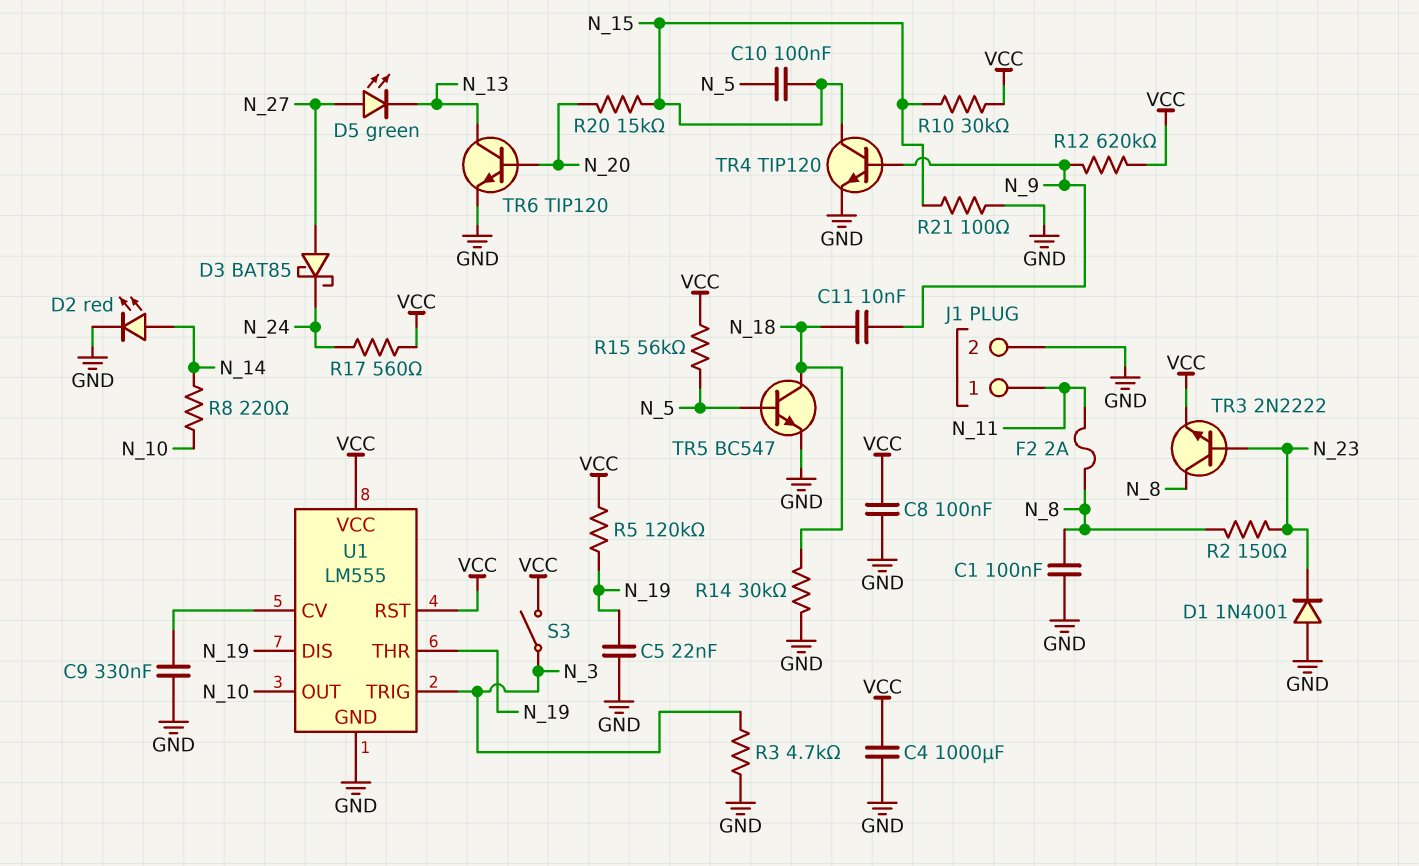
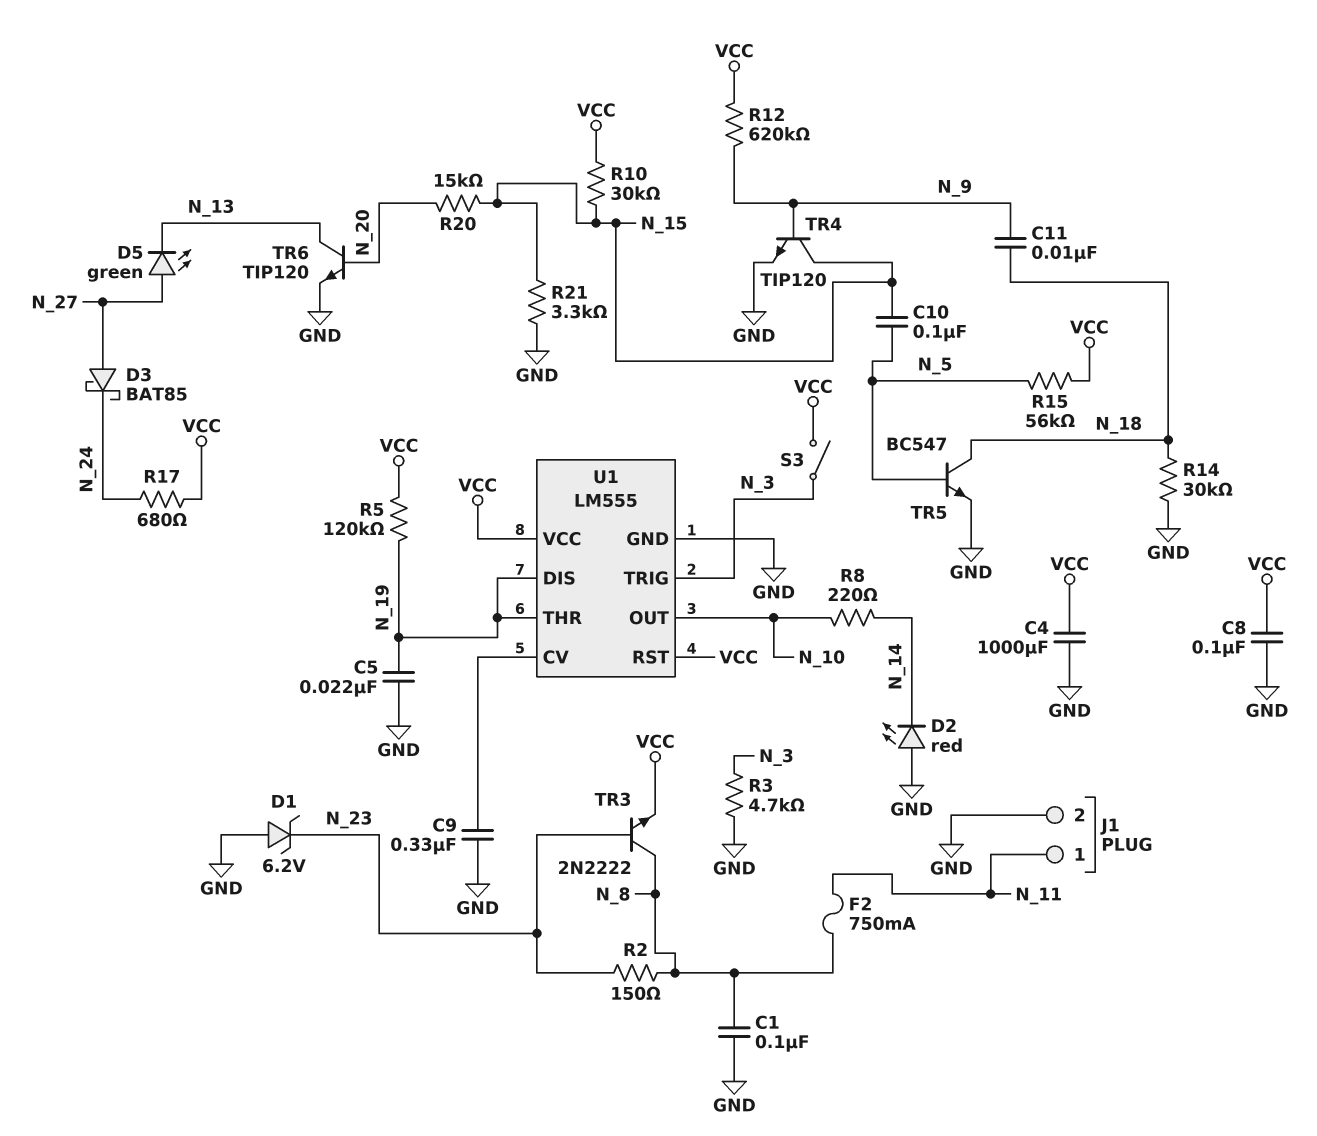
D1: diode 1N4001 (A GND, K N_23) -> zener 6.2V (A GND, K N_23)
D2: LED red (A N_14, K GND) -> LED red (A GND, K N_14)
F2: 2A (N_8, N_11) -> 750mA (N_8, N_11)
R17: 560 (N_24, VCC) -> 680 (N_24, VCC)
R21: 100 (GND, N_15) -> 3.3k (GND, N_15)

